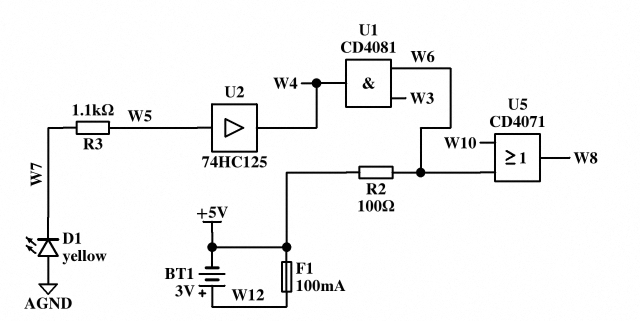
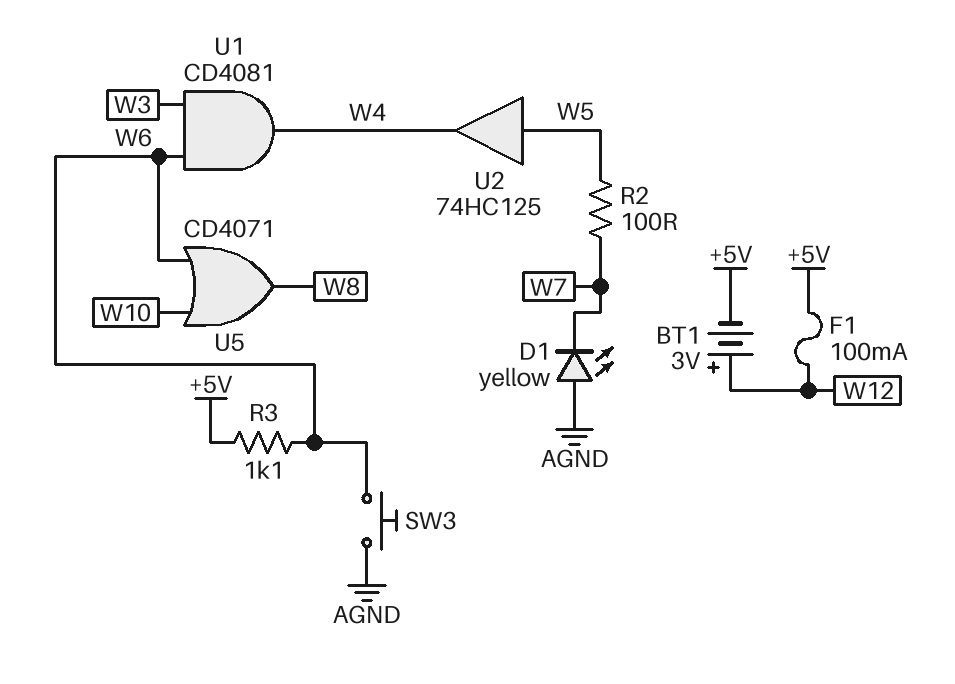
R2: 100 (+5V, W6) -> 100 (W5, W7)
R3: 1.1k (W5, W7) -> 1.1k (+5V, W6)
SW3: none -> button (AGND, W6)

